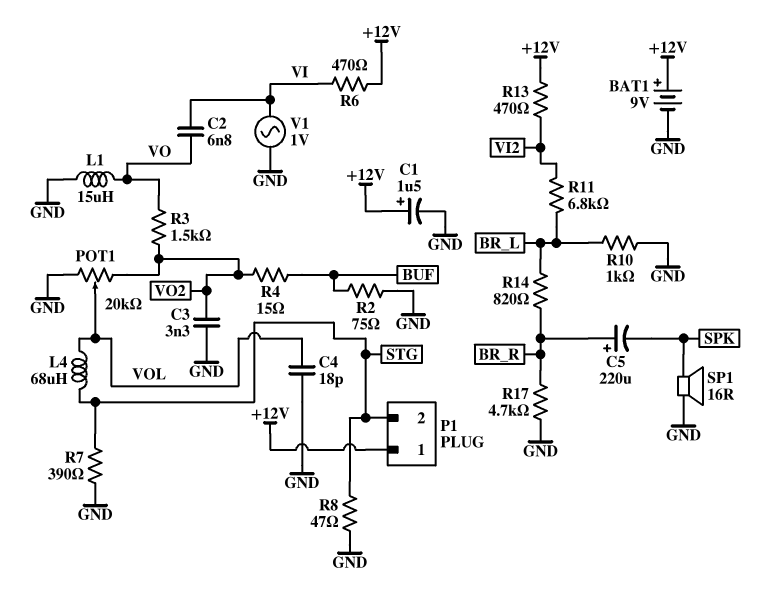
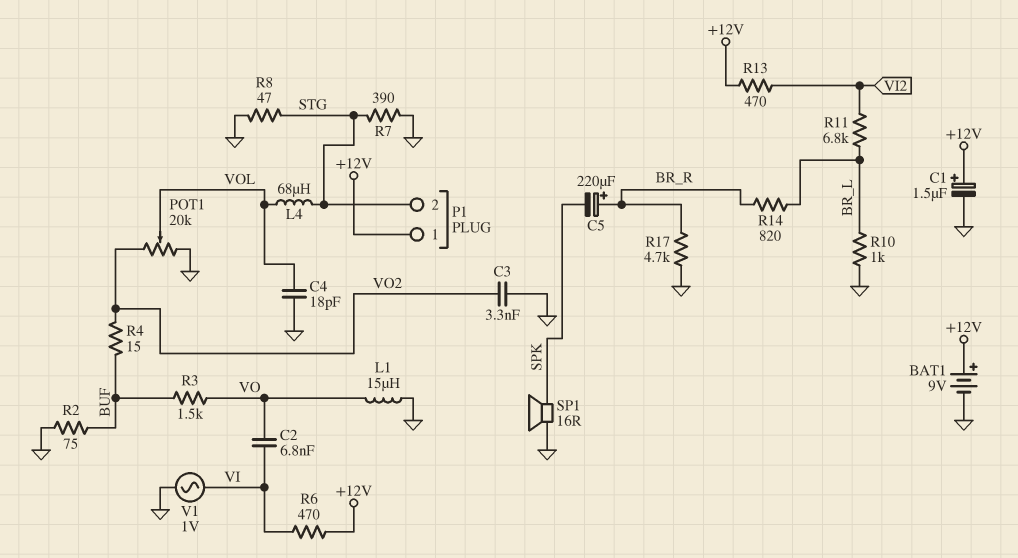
R3: 1.5k (VO, VO2) -> 1.5k (BUF, VO)

